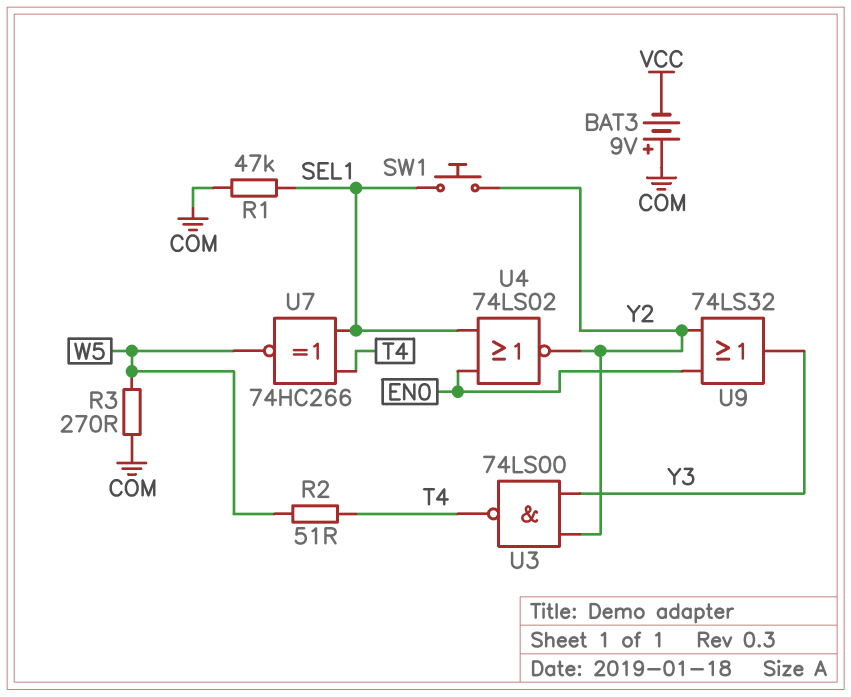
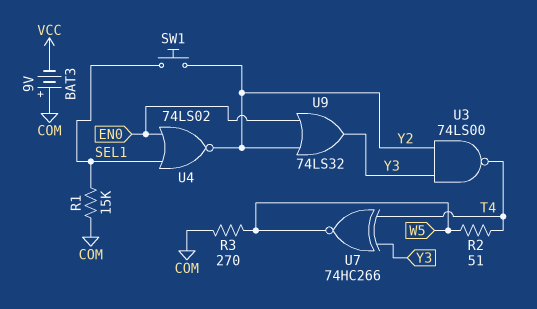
R1: 47k (COM, SEL1) -> 15k (COM, SEL1)
U7: XNOR 74HC266 (in SEL1, in T4, out W5) -> XNOR 74HC266 (in T4, in Y3, out W5)

